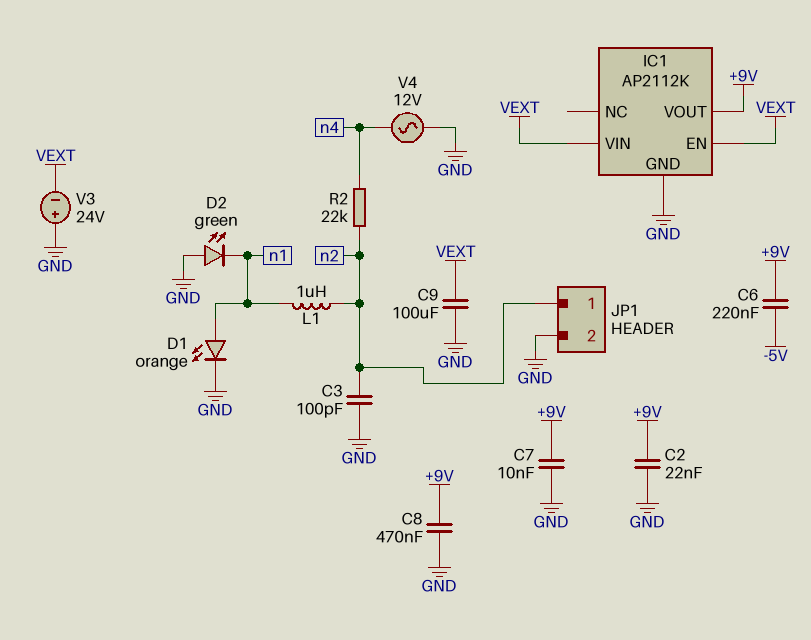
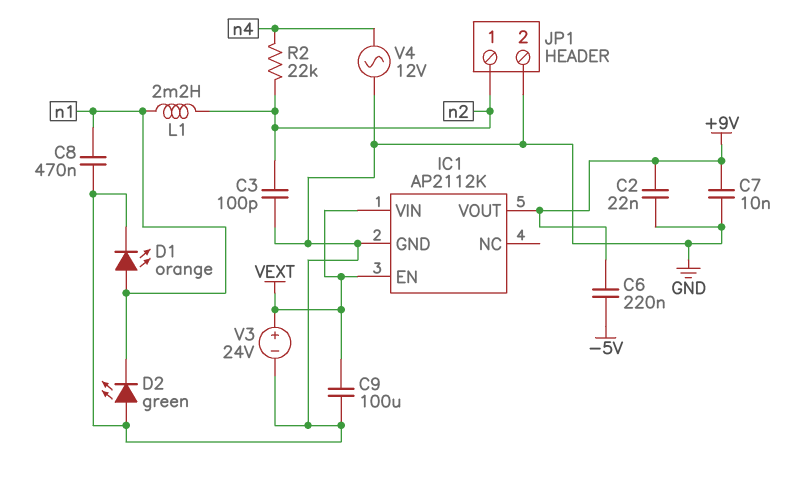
C8: 470nF (+9V, GND) -> 470nF (GND, n1)
L1: 1uH (n1, n2) -> 2.2mH (n1, n2)
V3: 24V (plus GND, minus VEXT) -> 24V (plus VEXT, minus GND)

